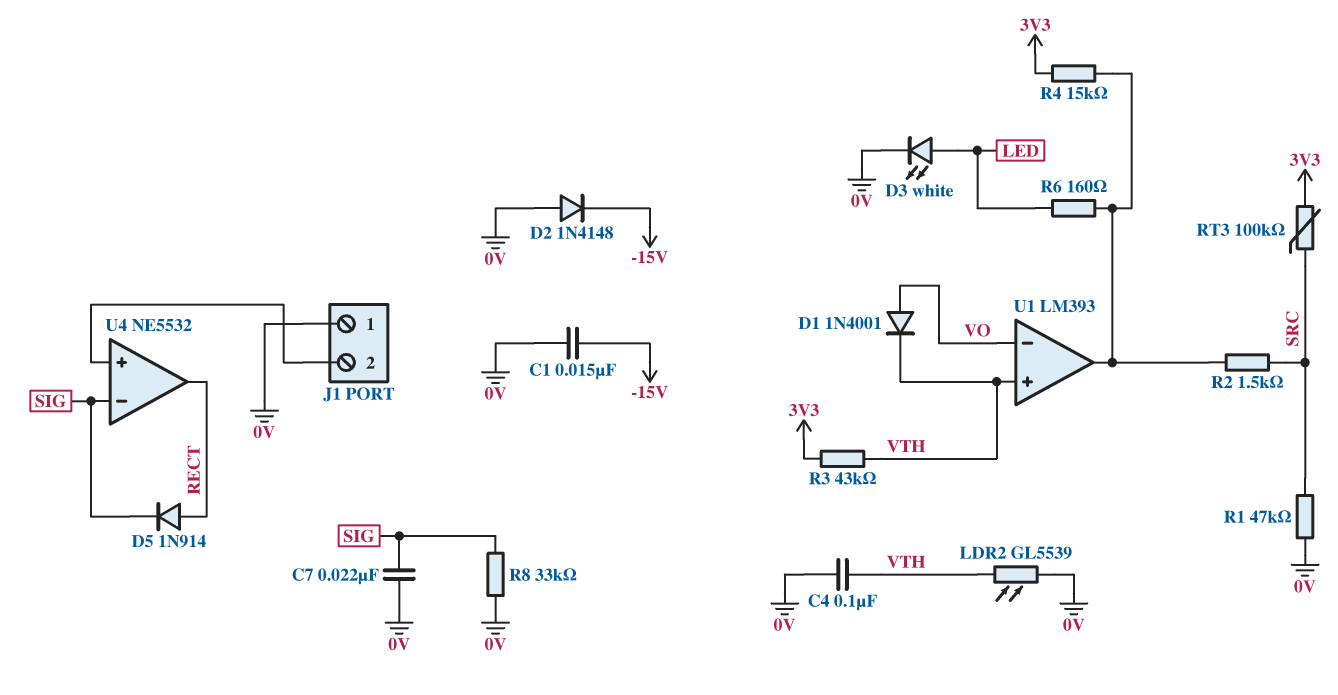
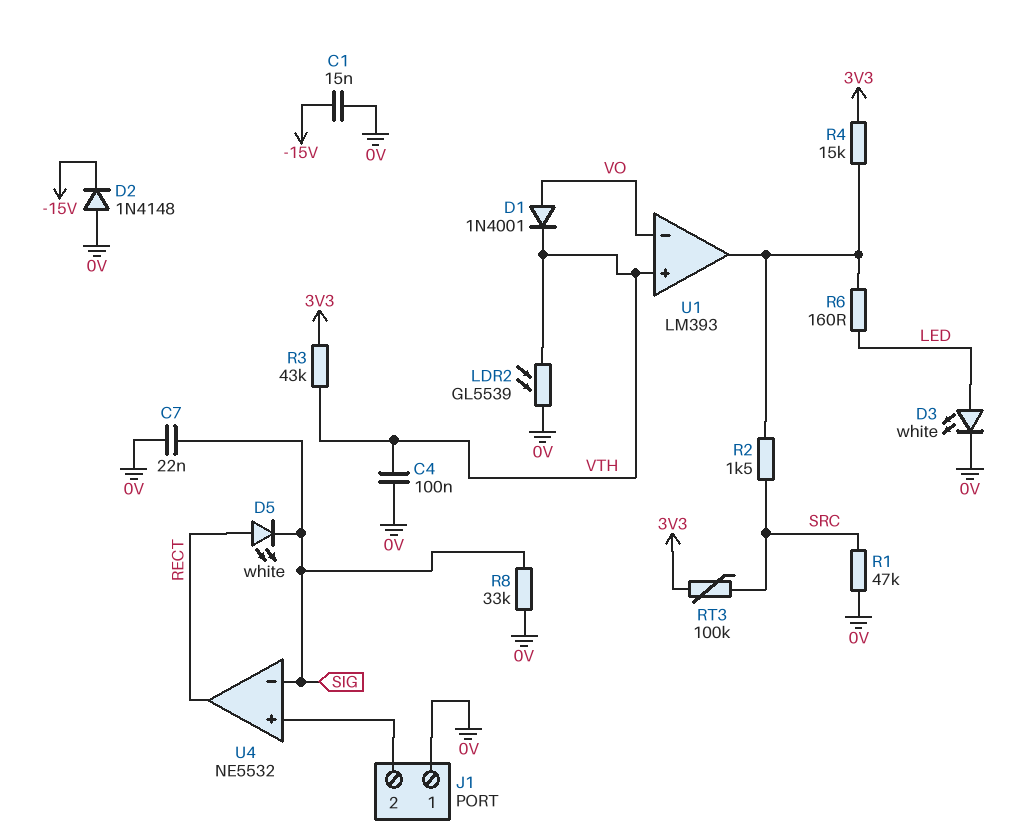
D5: diode 1N914 (A RECT, K SIG) -> LED white (A RECT, K SIG)

